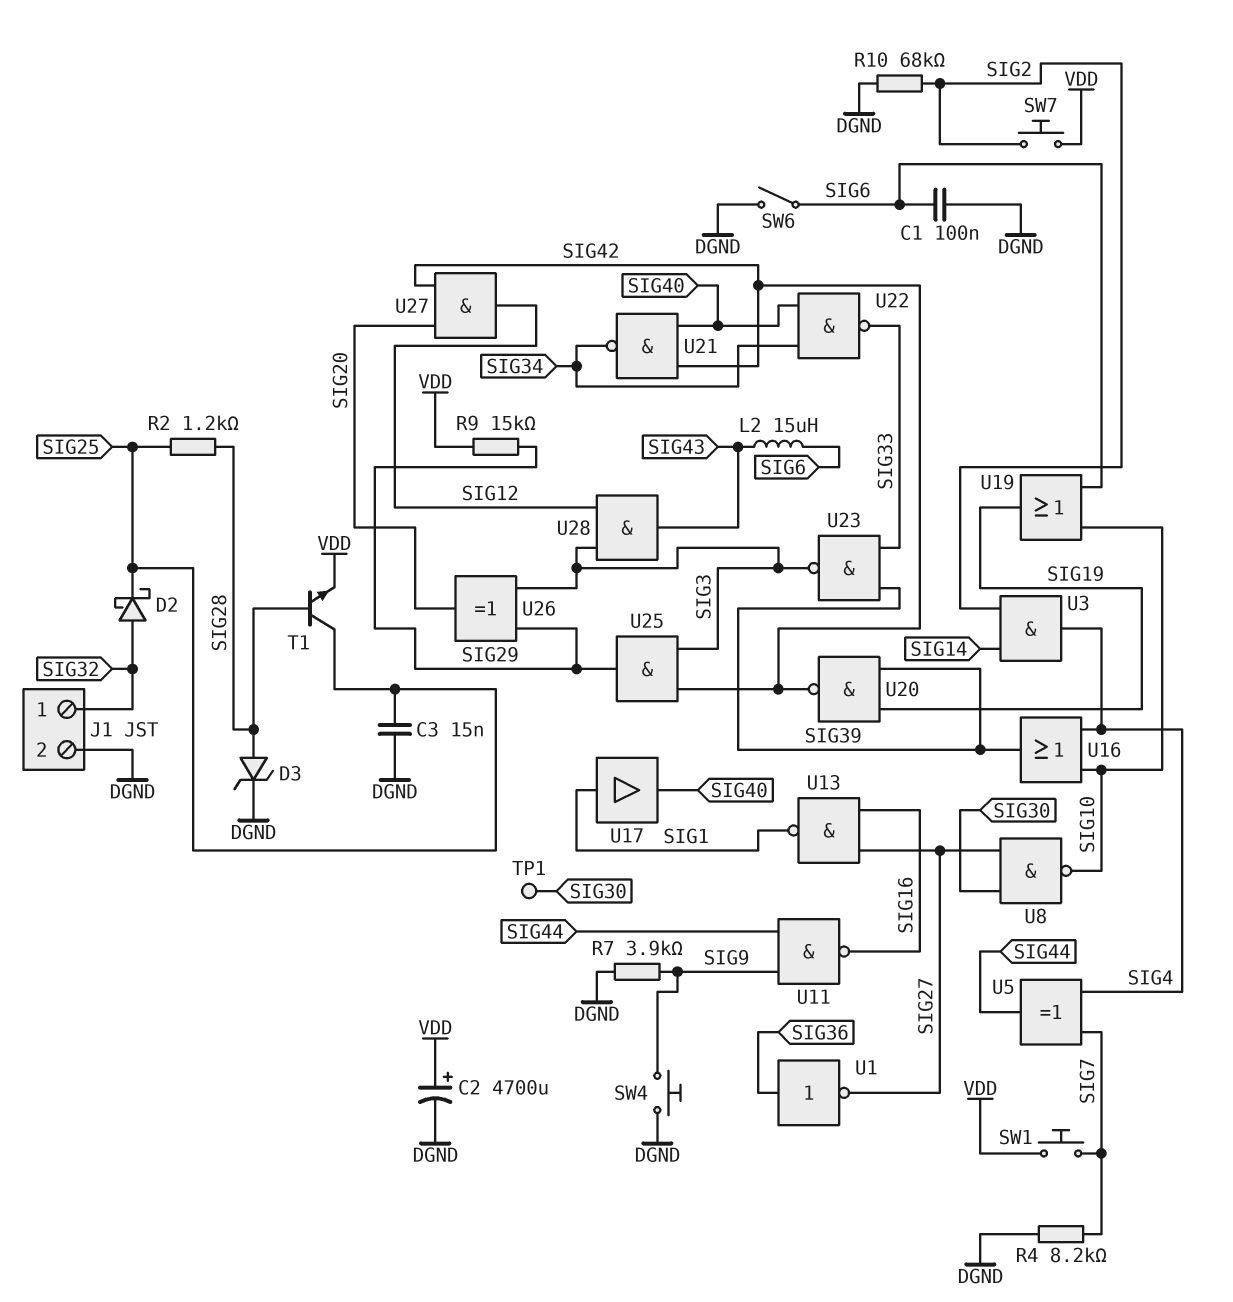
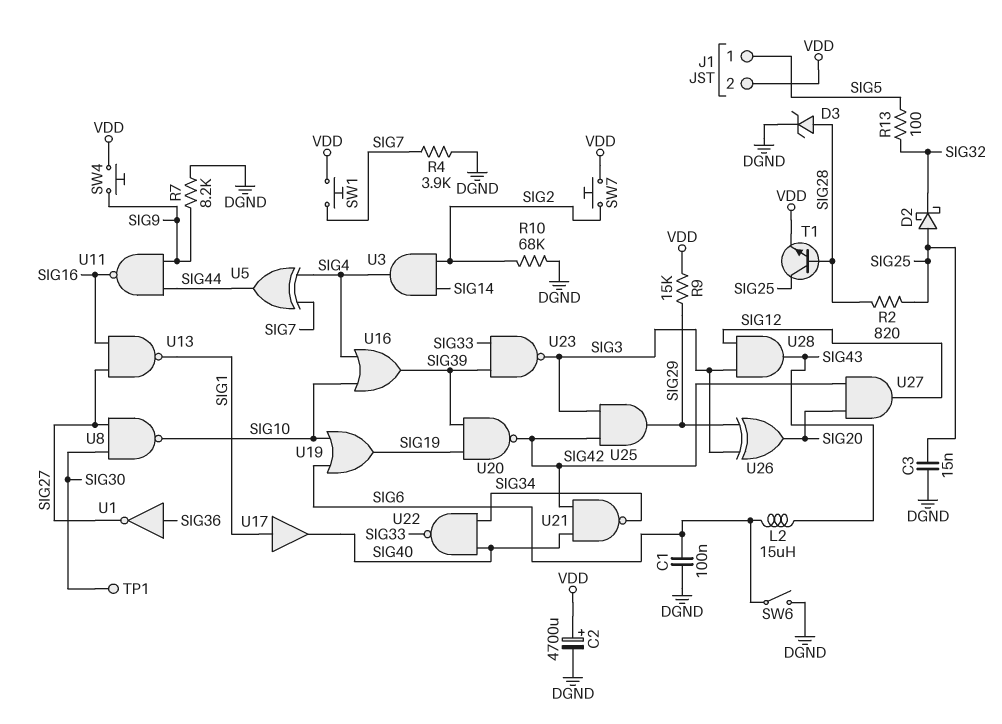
D2: schottky (A SIG32, K SIG25) -> schottky (A SIG25, K SIG32)
J1 pin 1: SIG32 -> SIG5
J1 pin 2: DGND -> VDD
R2: 1.2k (SIG25, SIG28) -> 820 (SIG25, SIG28)
R4: 8.2k (DGND, SIG7) -> 3.9k (DGND, SIG7)
R7: 3.9k (DGND, SIG9) -> 8.2k (DGND, SIG9)
R13: none -> 100 (SIG5, SIG32)
SW4: button (DGND, SIG9) -> button (SIG9, VDD)

